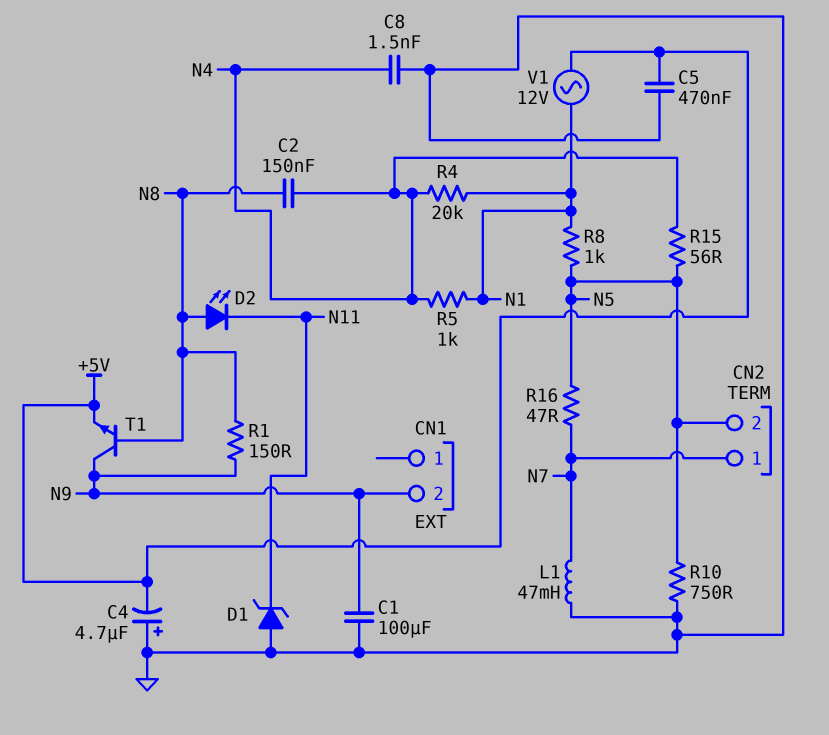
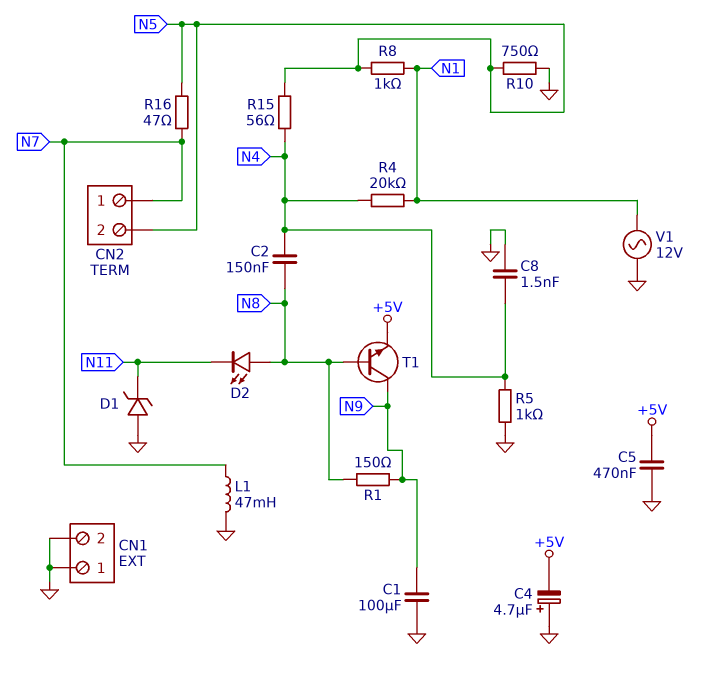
CN1 pin 1: none -> GND
CN1 pin 2: N9 -> GND
R5: 1k (N1, N4) -> 1k (GND, N4)
V1: AC 12V (+5V, N1) -> AC 12V (GND, N1)

